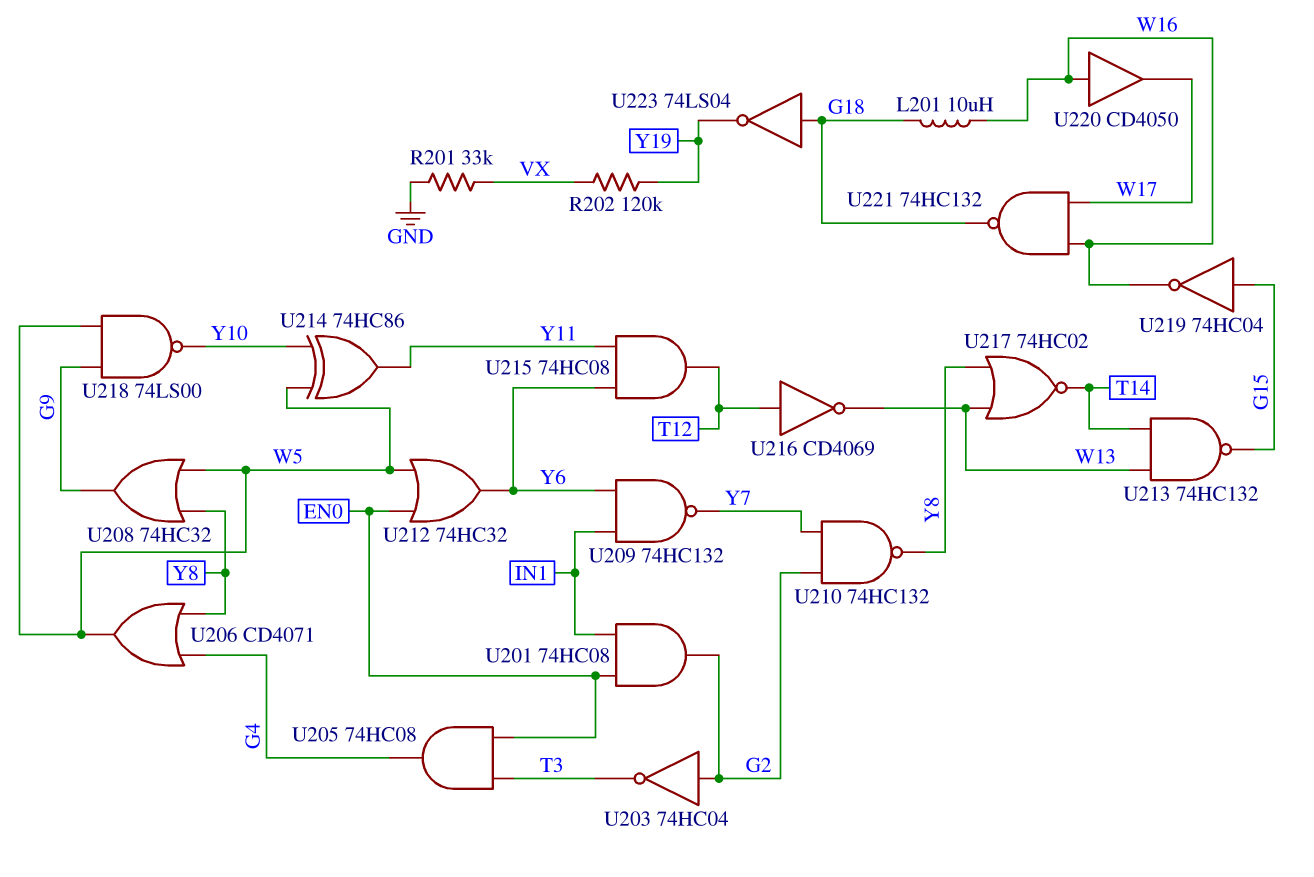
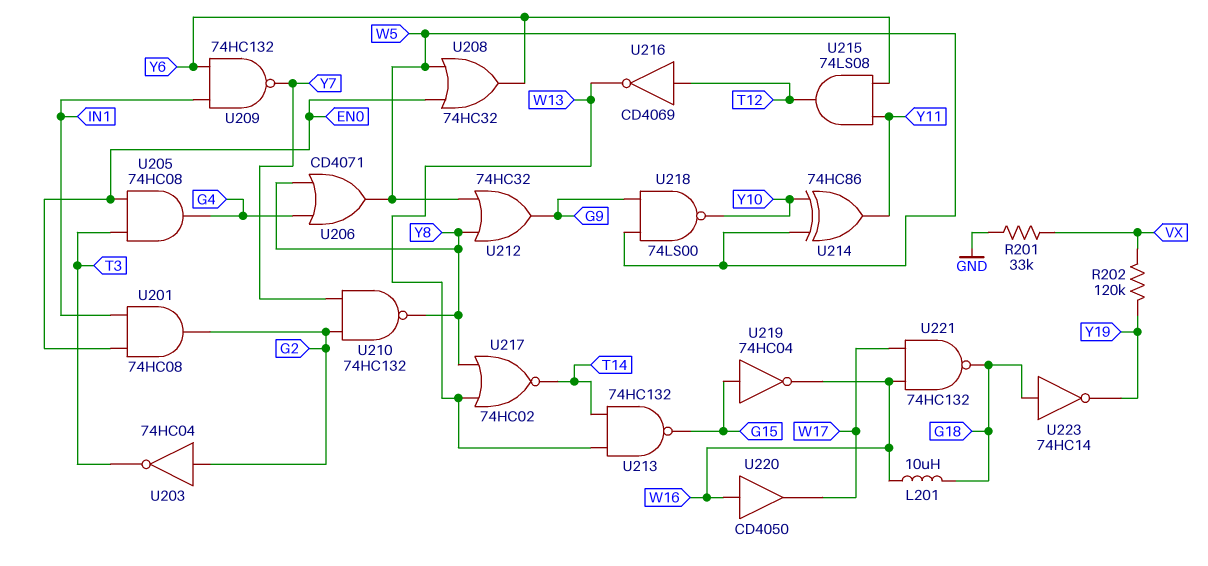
U208: OR 74HC32 (in W5, in Y8, out G9) -> OR 74HC32 (in EN0, in W5, out Y6)
U212: OR 74HC32 (in EN0, in W5, out Y6) -> OR 74HC32 (in W5, in Y8, out G9)
U215: AND 74HC08 (in Y6, in Y11, out T12) -> AND 74LS08 (in Y6, in Y11, out T12)
U223: NOT 74LS04 (in G18, out Y19) -> NOT 74HC14 (in G18, out Y19)

